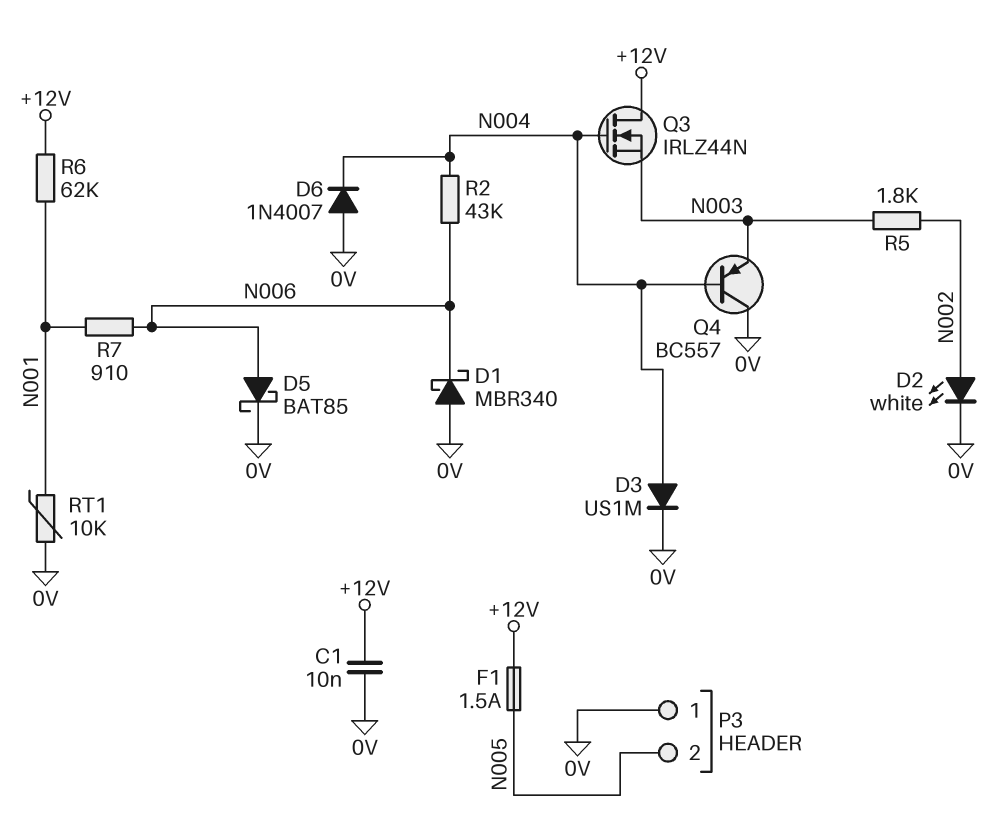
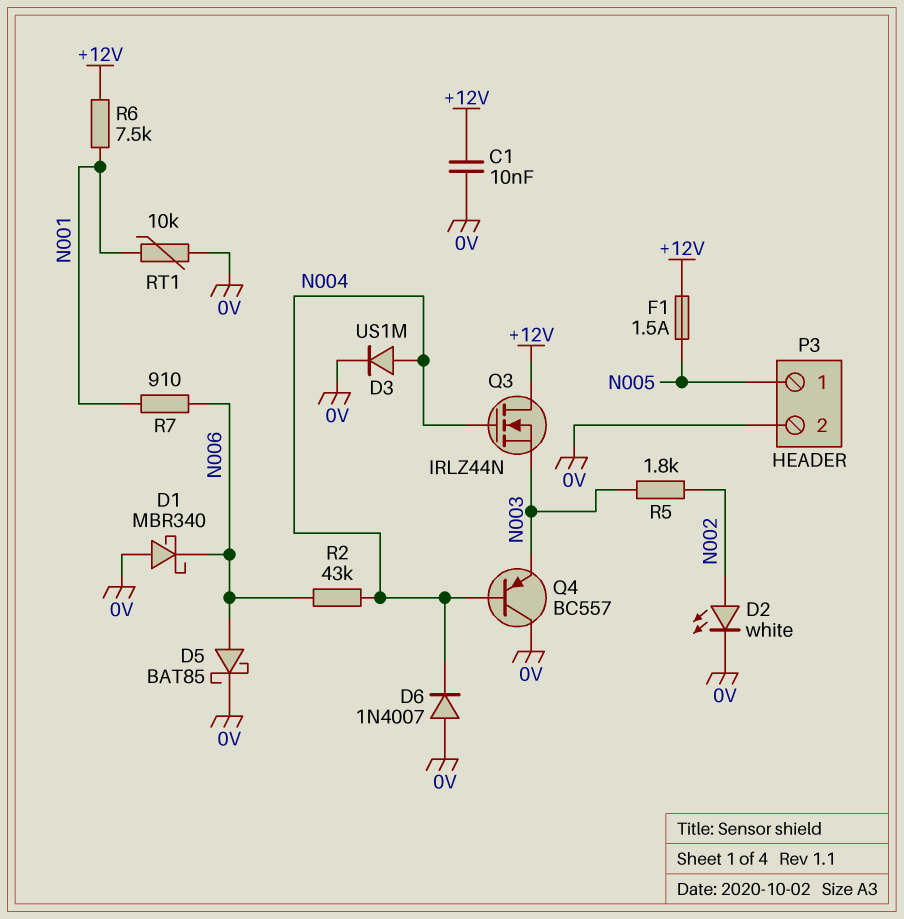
P3 pin 1: 0V -> N005
P3 pin 2: N005 -> 0V
R6: 62k (+12V, N001) -> 7.5k (+12V, N001)

